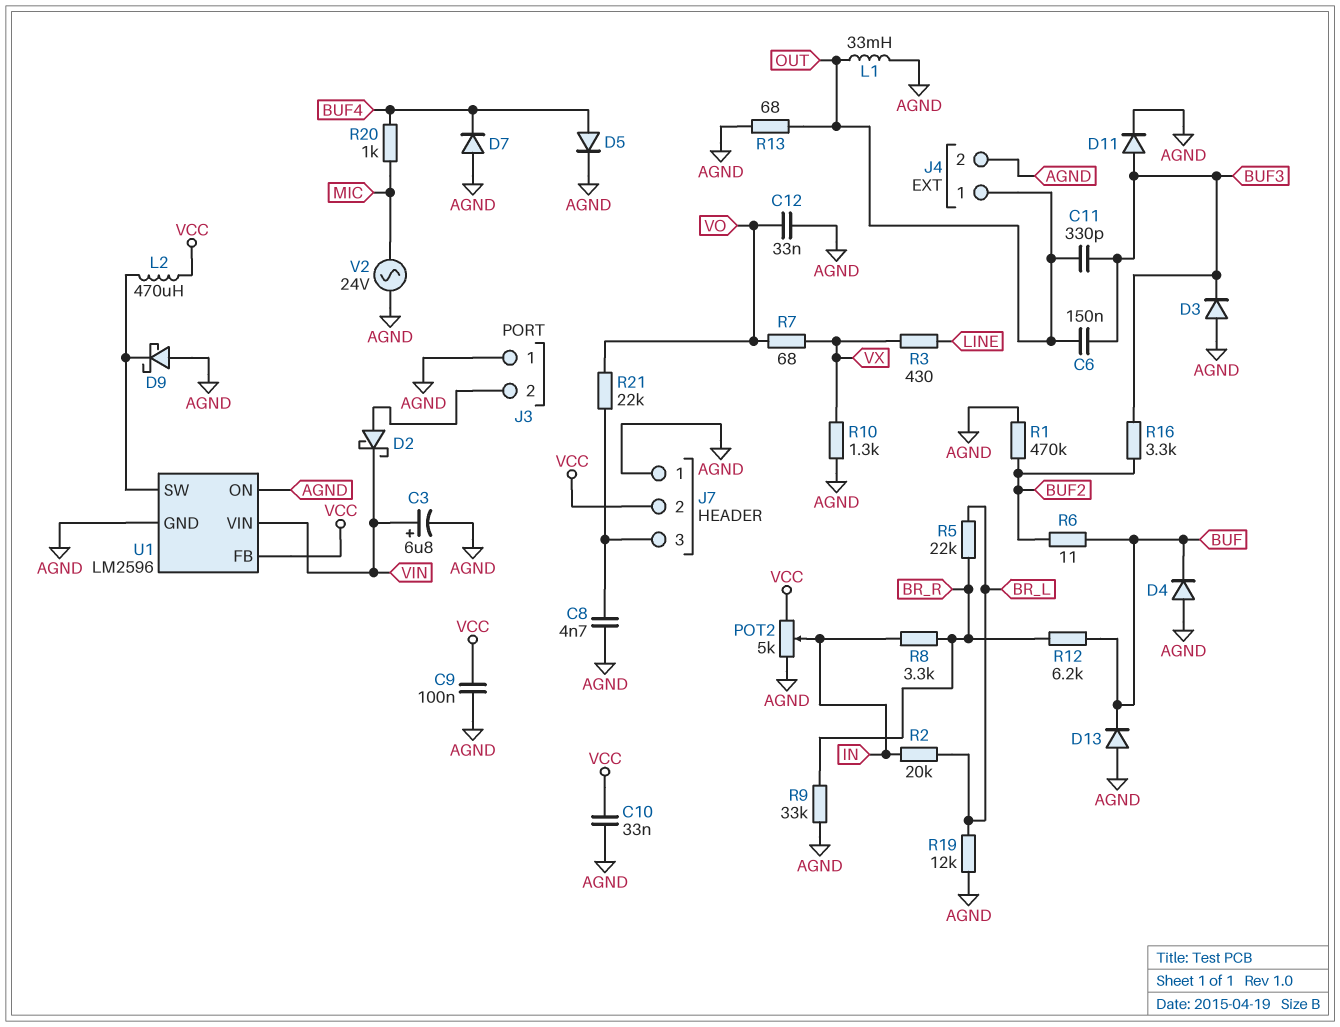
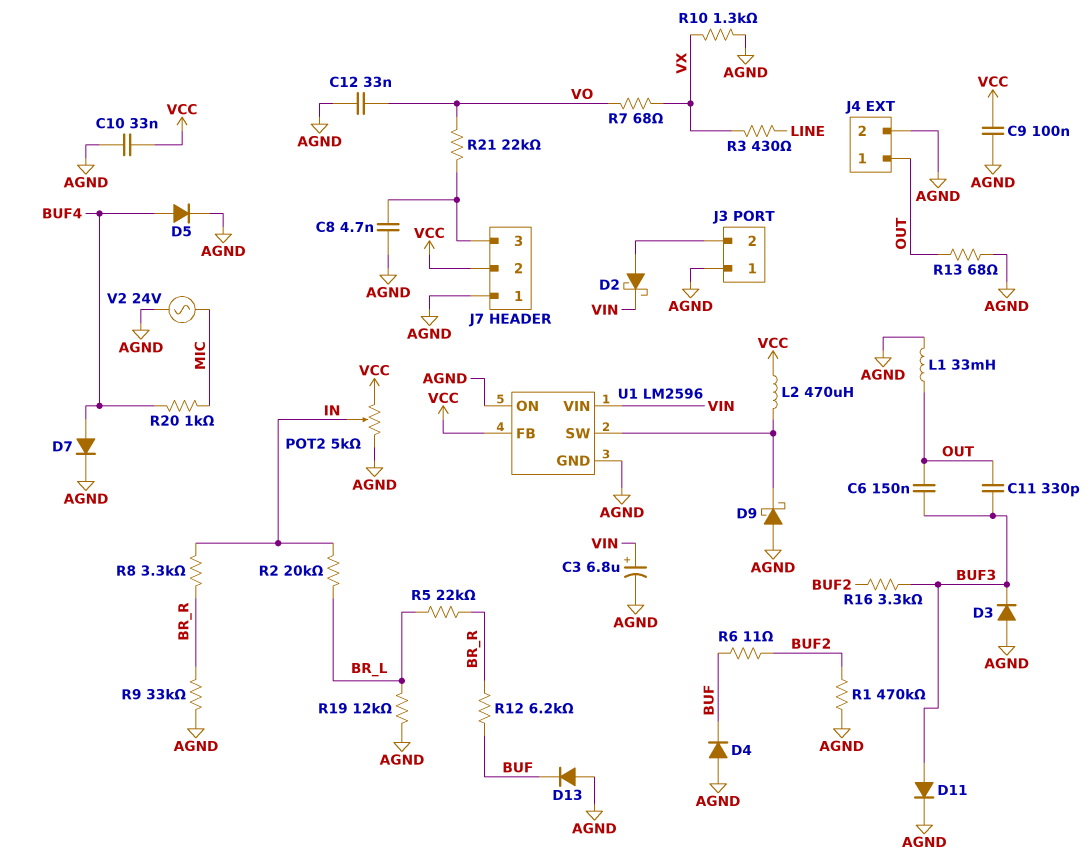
D7: diode (A AGND, K BUF4) -> diode (A BUF4, K AGND)

